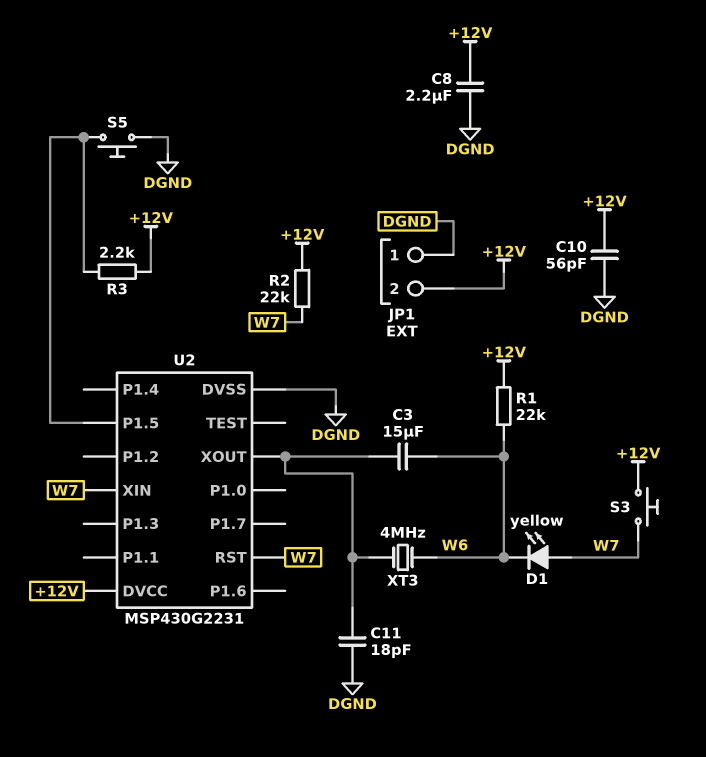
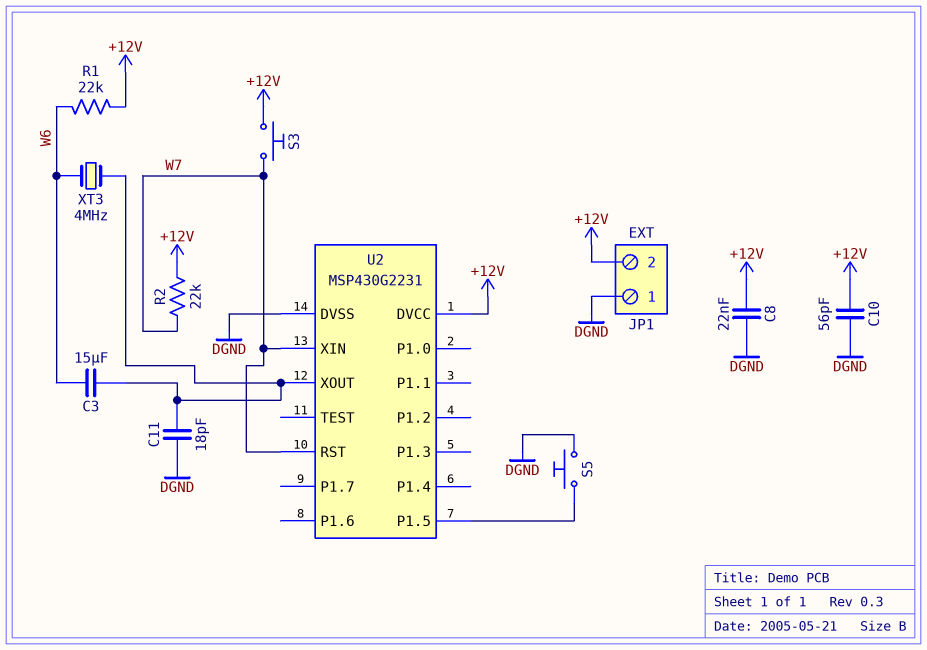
C8: 2.2uF (+12V, DGND) -> 22nF (+12V, DGND)
D1: LED yellow (A W7, K W6) -> none
R3: 2.2k (+12V, U2/P1.5) -> none

